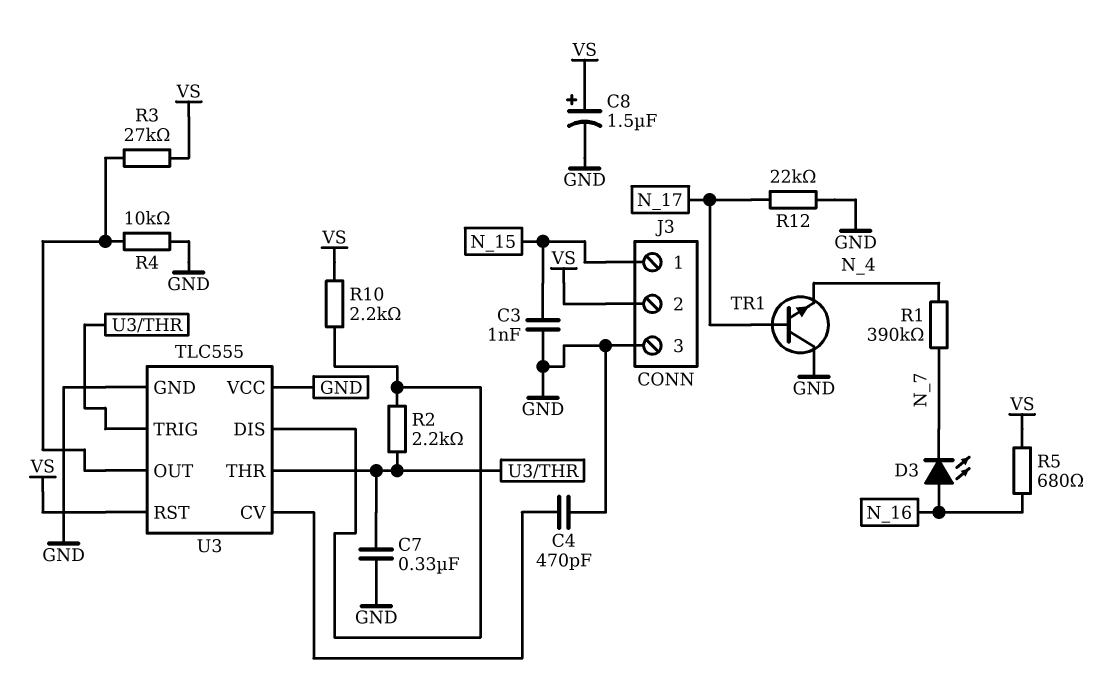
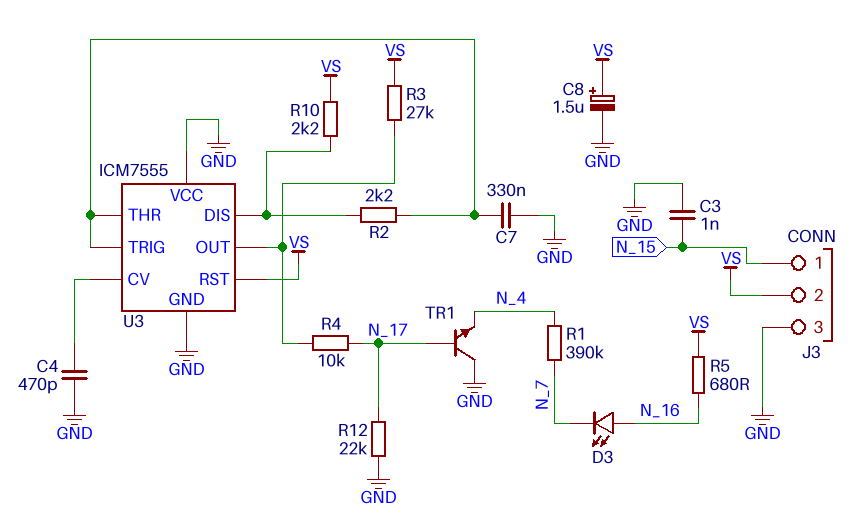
R4: 10k (GND, U3/OUT) -> 10k (N_17, U3/OUT)
U3: TLC555 -> ICM7555

